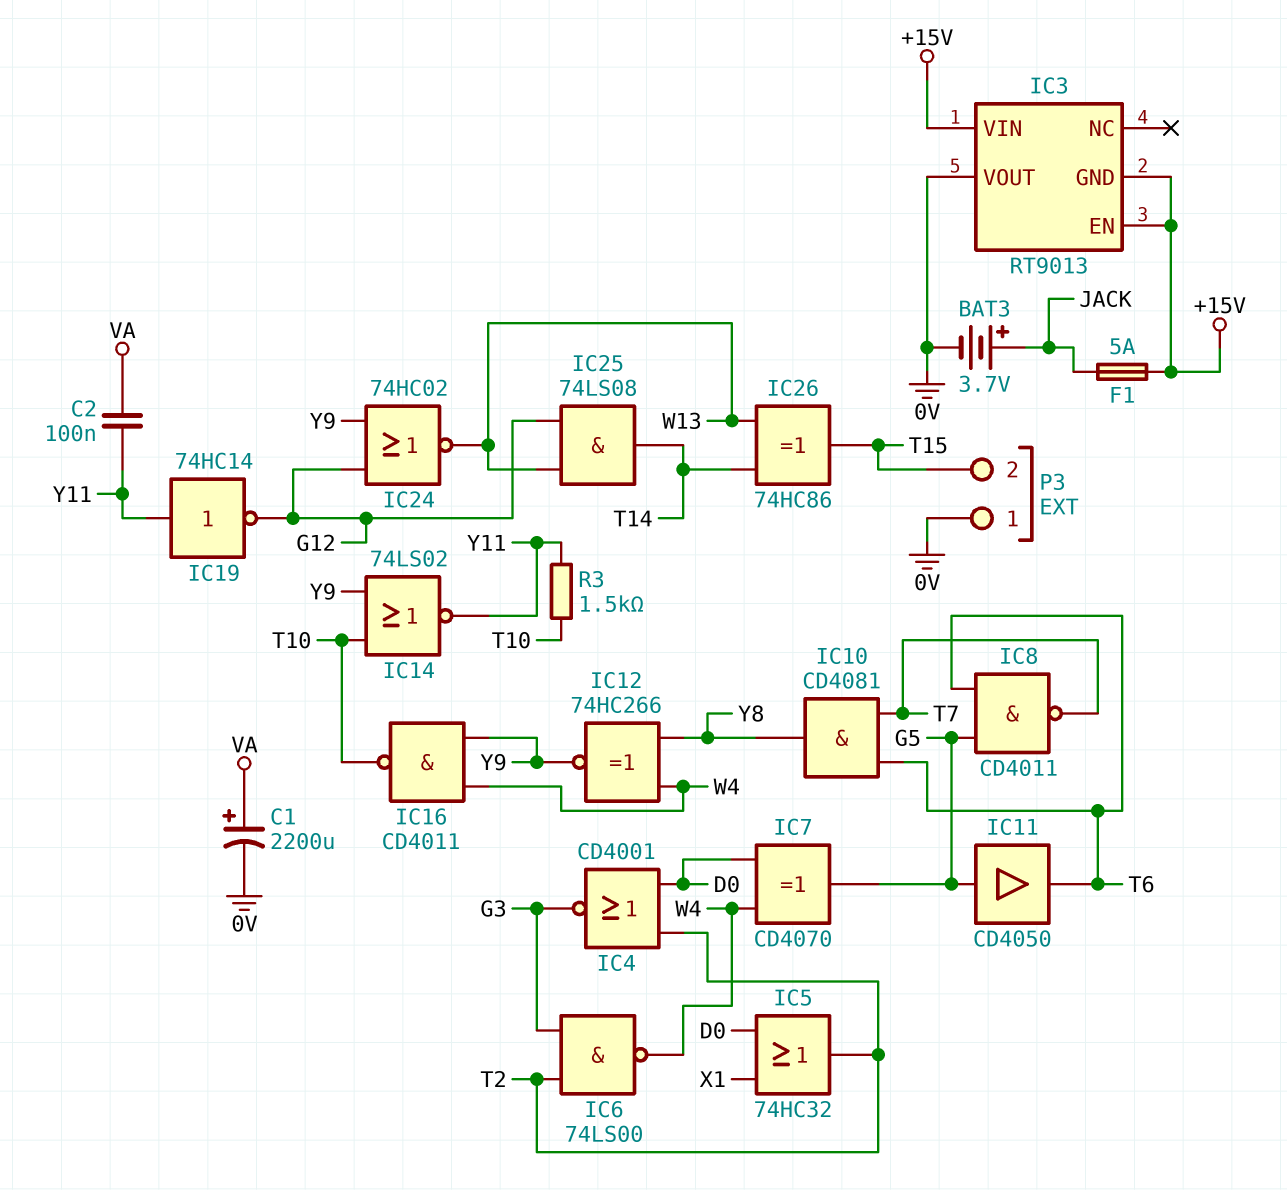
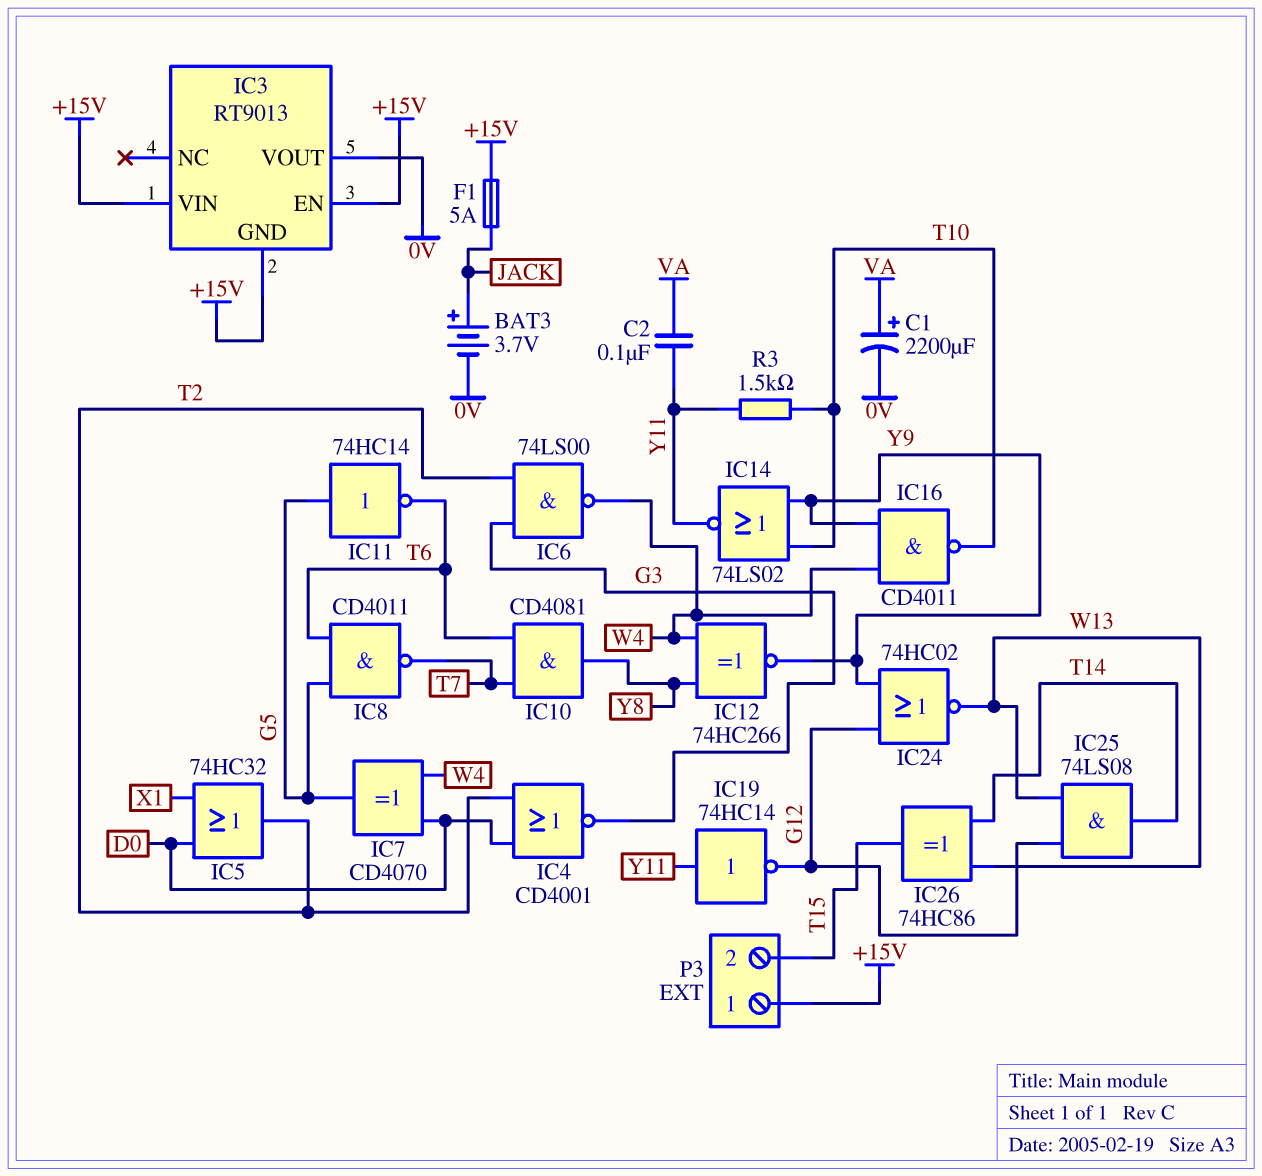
IC11: buffer CD4050 (in G5, out T6) -> NOT 74HC14 (in G5, out T6)
P3 pin 1: 0V -> +15V

